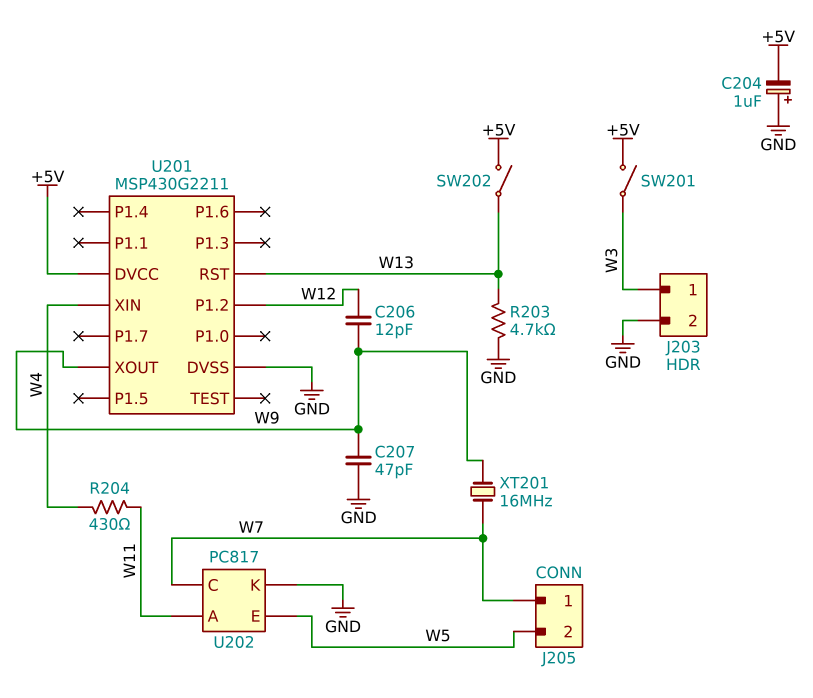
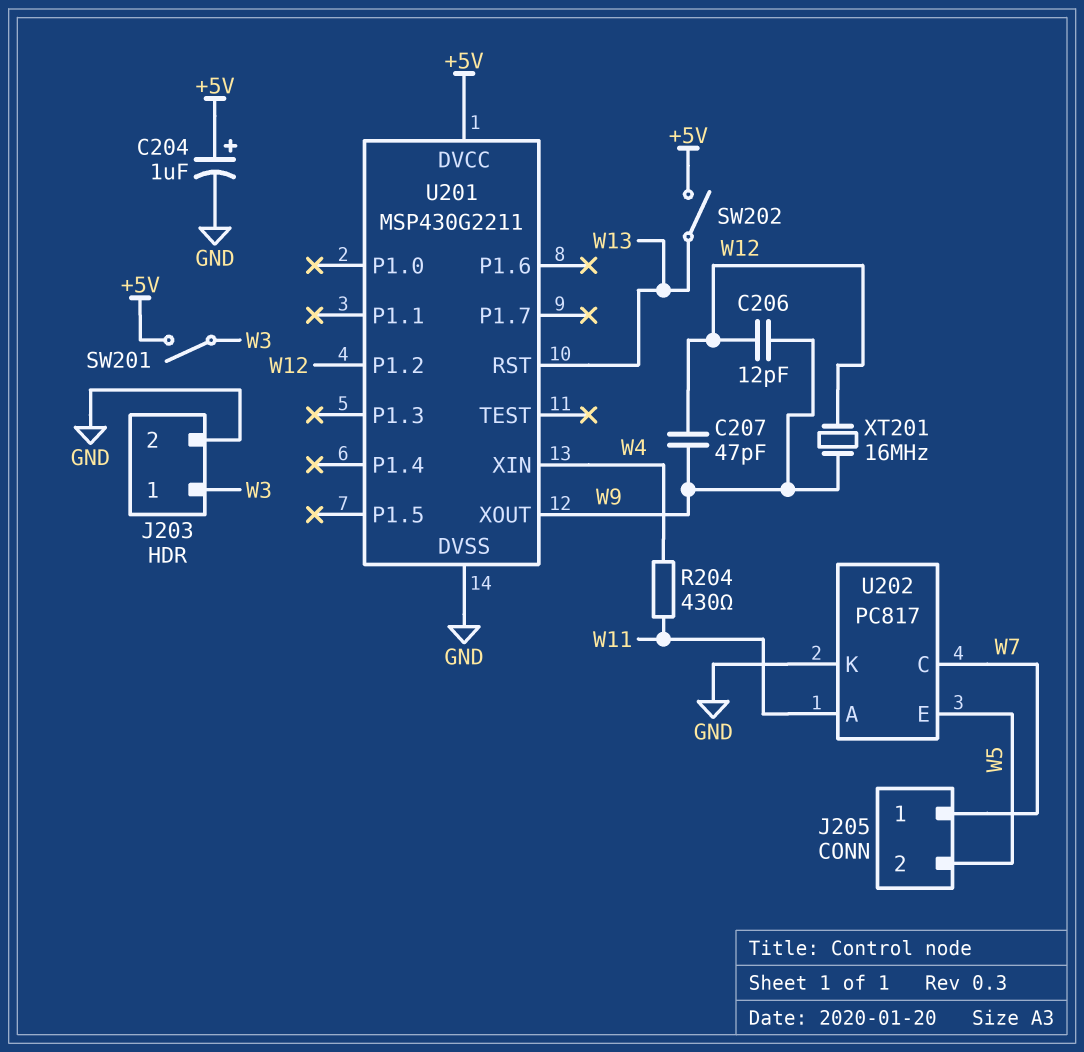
C204: 1uF (plus GND, minus +5V) -> 1uF (plus +5V, minus GND)
C207: 47pF (GND, W9) -> 47pF (W9, W12)
R203: 4.7k (GND, W13) -> none
XT201: 16MHz (W7, W9) -> 16MHz (W9, W12)

